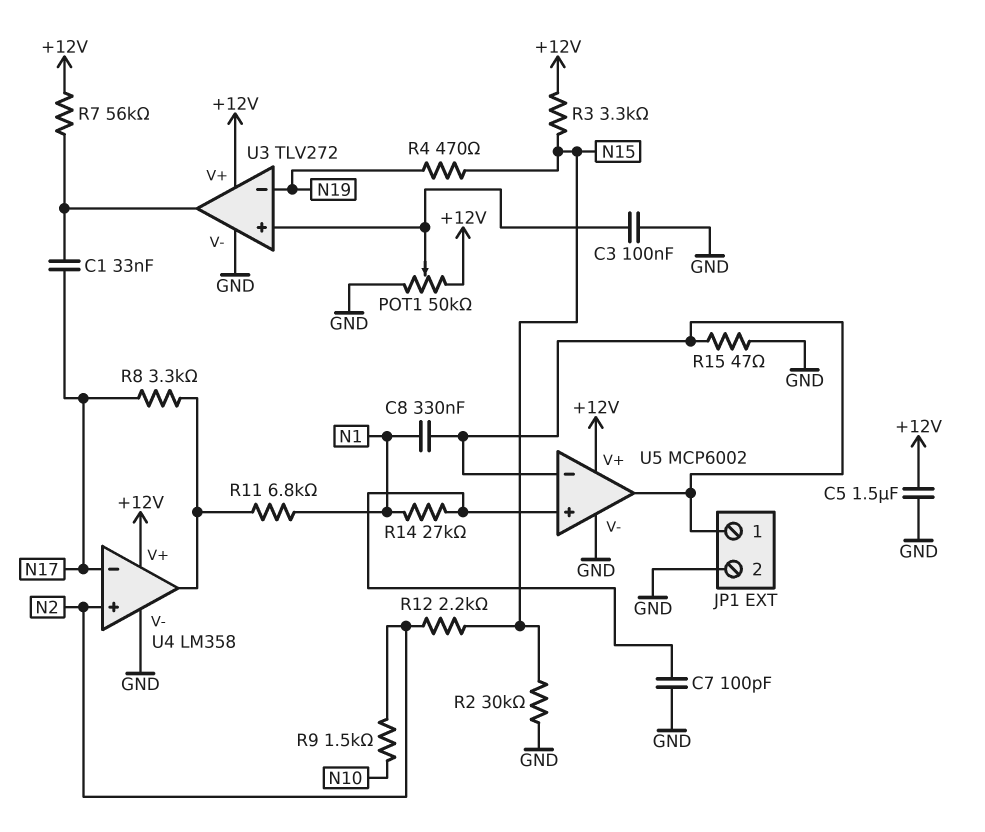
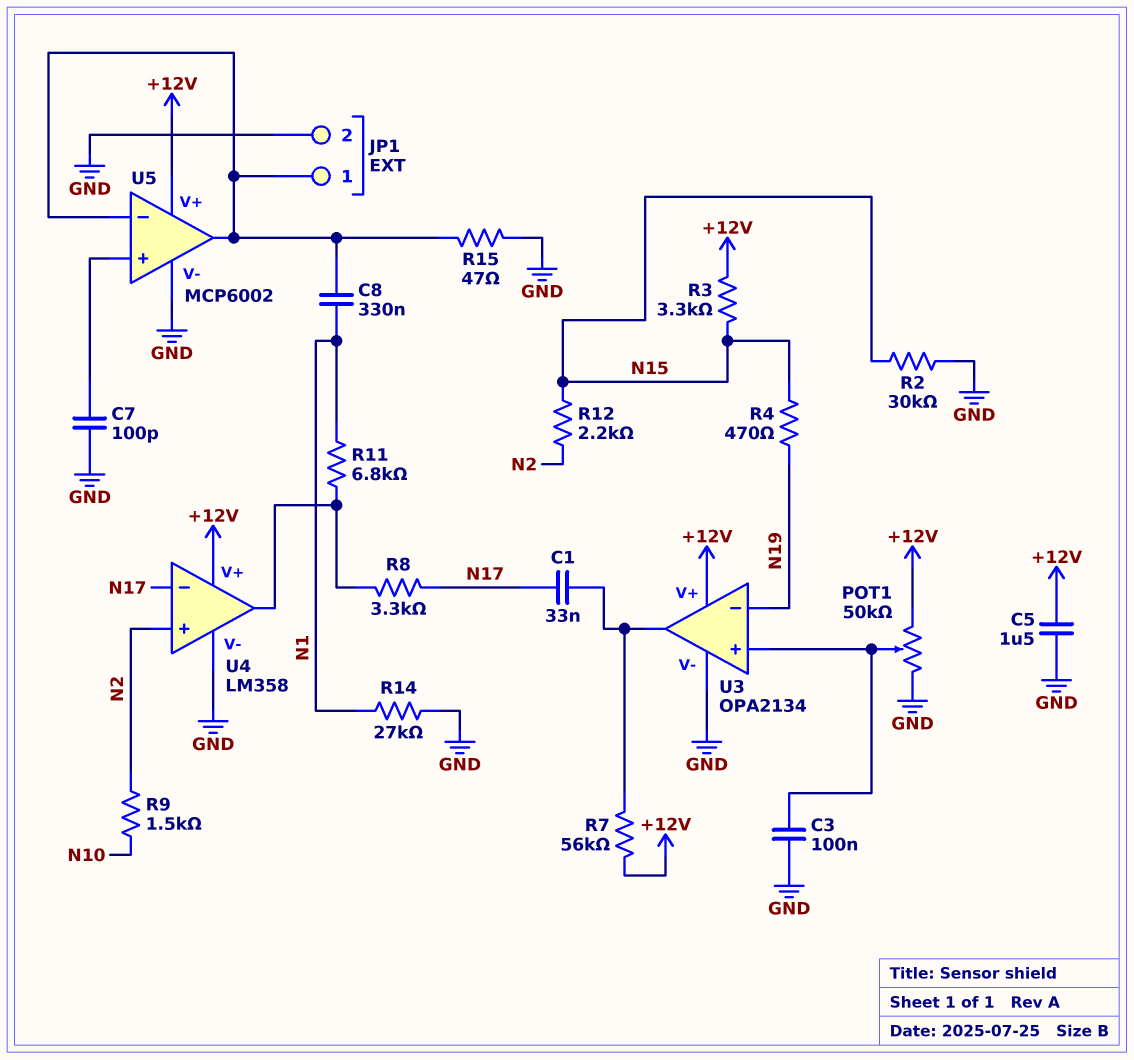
R14: 27k (N1, U5/in+) -> 27k (GND, N1)
U3: TLV272 -> OPA2134

